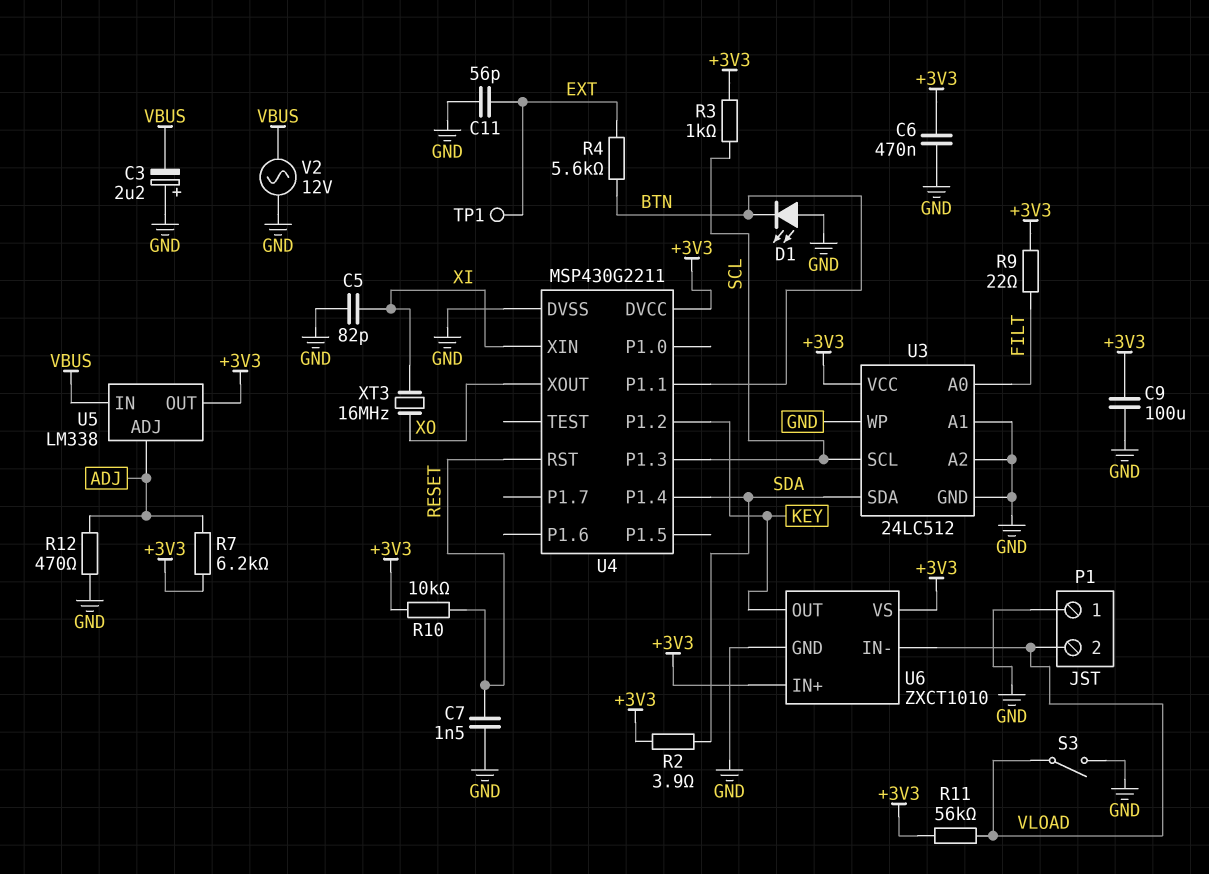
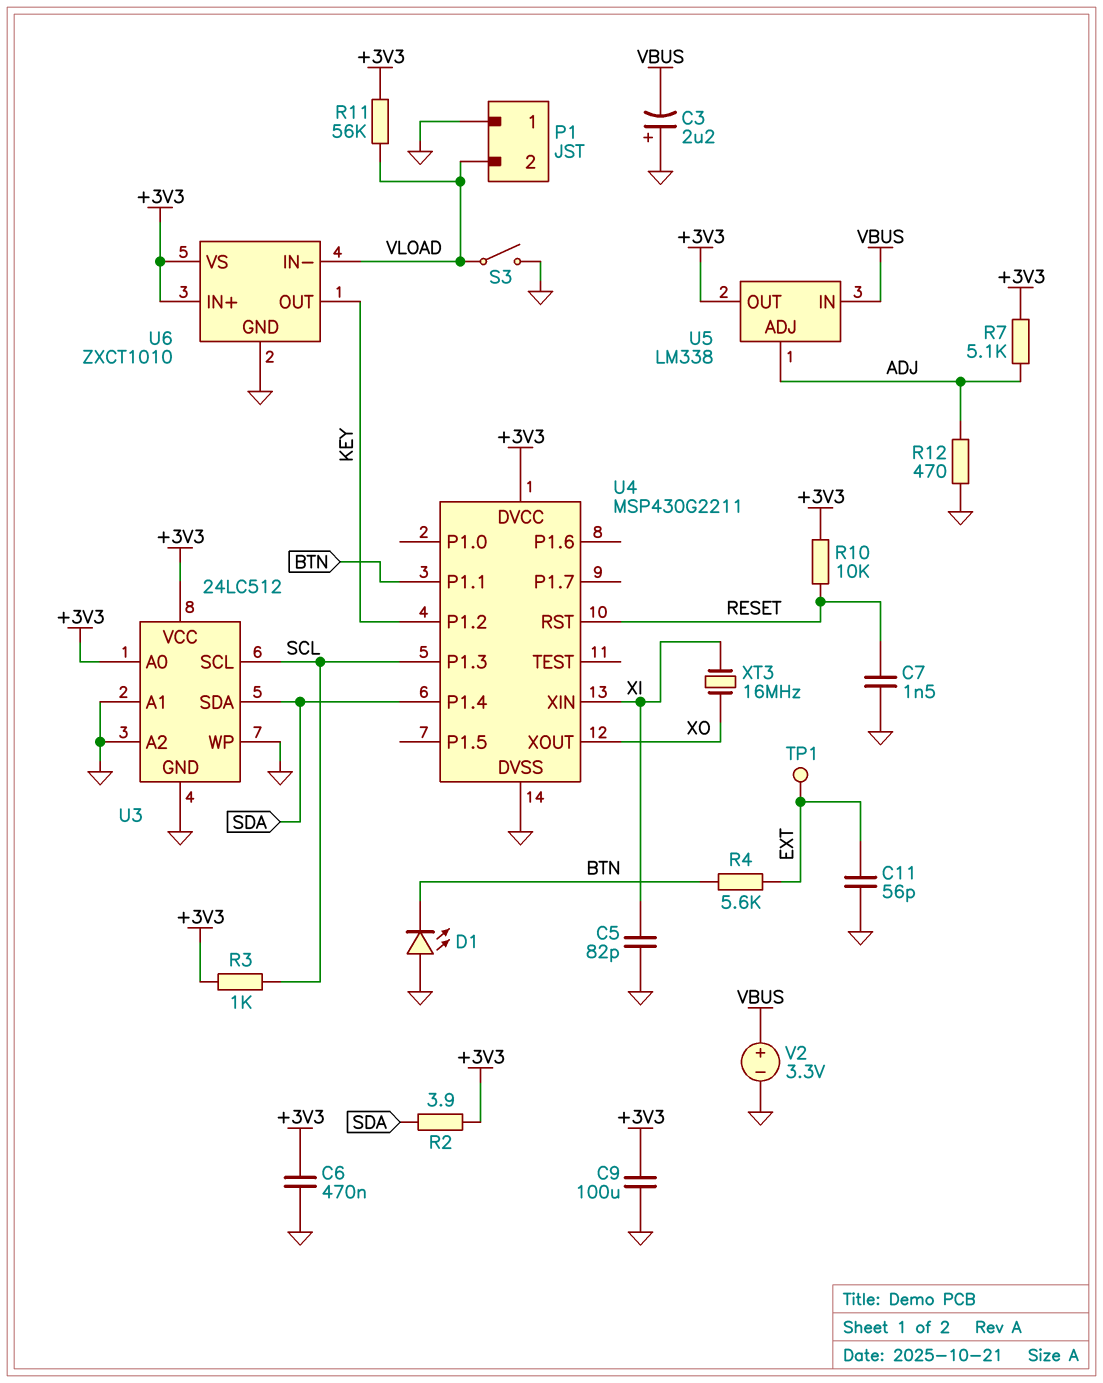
R7: 6.2k (+3V3, ADJ) -> 5.1k (+3V3, ADJ)
R9: 22 (+3V3, FILT) -> none
U3 pin A0: FILT -> +3V3
V2: AC 12V (GND, VBUS) -> 3.3V (plus VBUS, minus GND)

